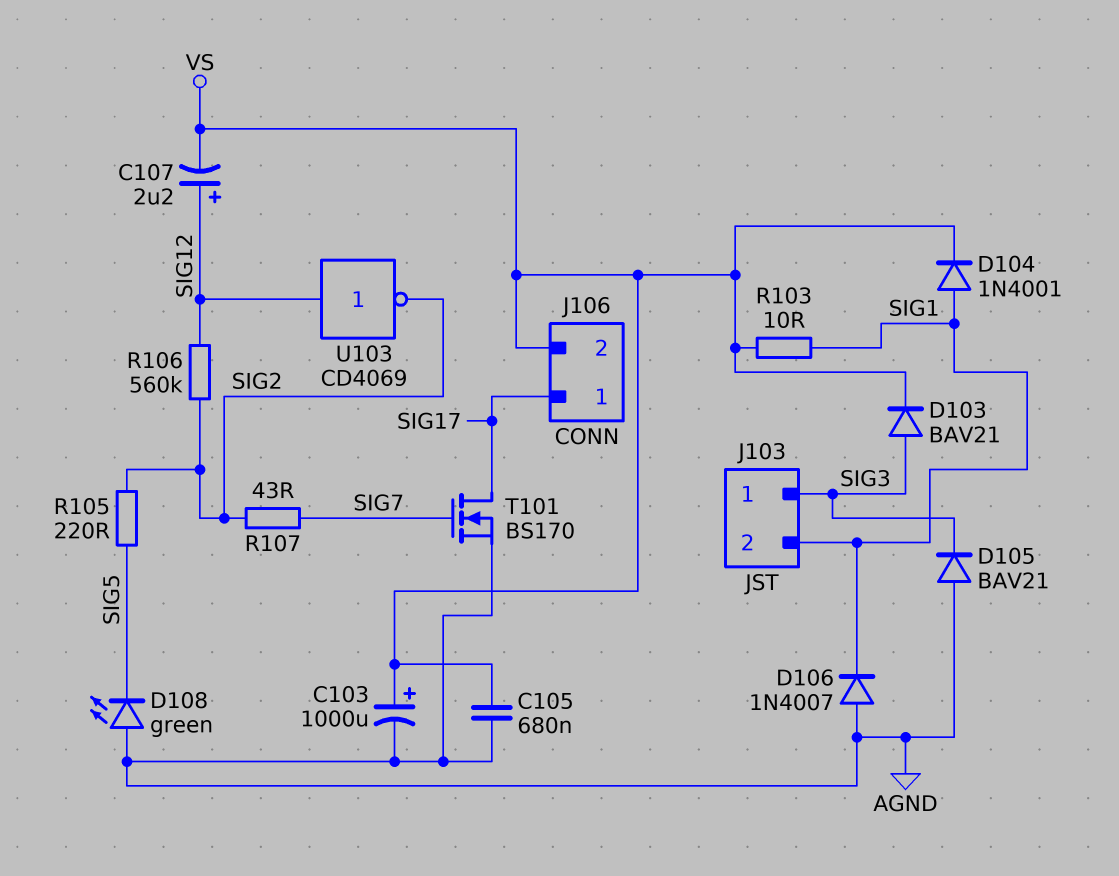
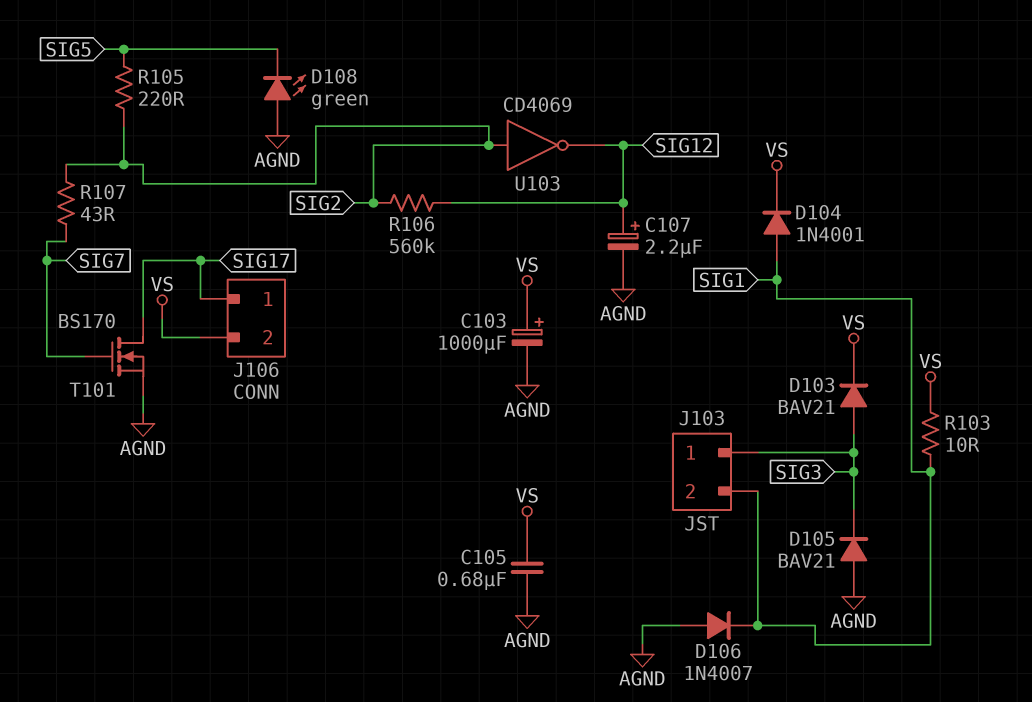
C107: 2.2uF (plus SIG12, minus VS) -> 2.2uF (plus SIG12, minus AGND)
U103: NOT CD4069 (in SIG12, out SIG2) -> NOT CD4069 (in SIG2, out SIG12)

